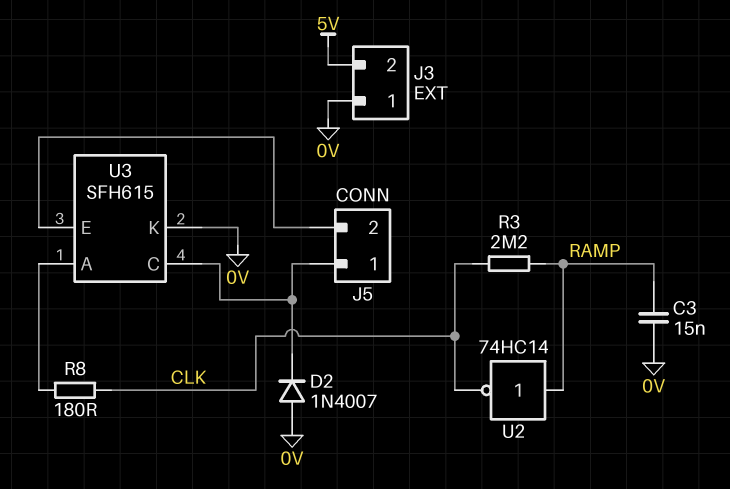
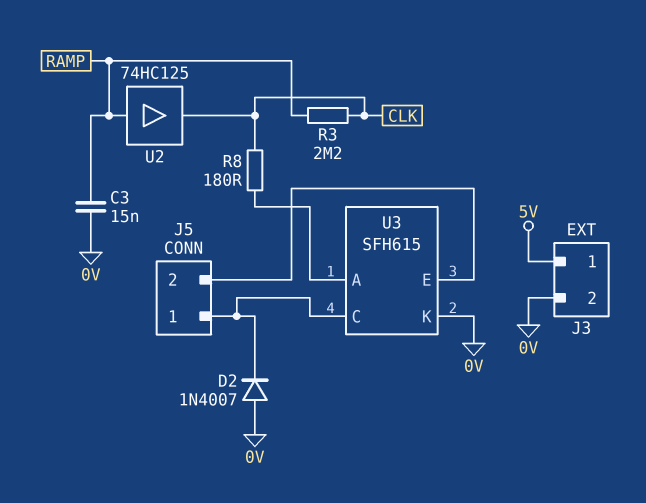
J3 pin 1: 0V -> 5V
J3 pin 2: 5V -> 0V
U2: NOT 74HC14 (in RAMP, out CLK) -> buffer 74HC125 (in RAMP, out CLK)

